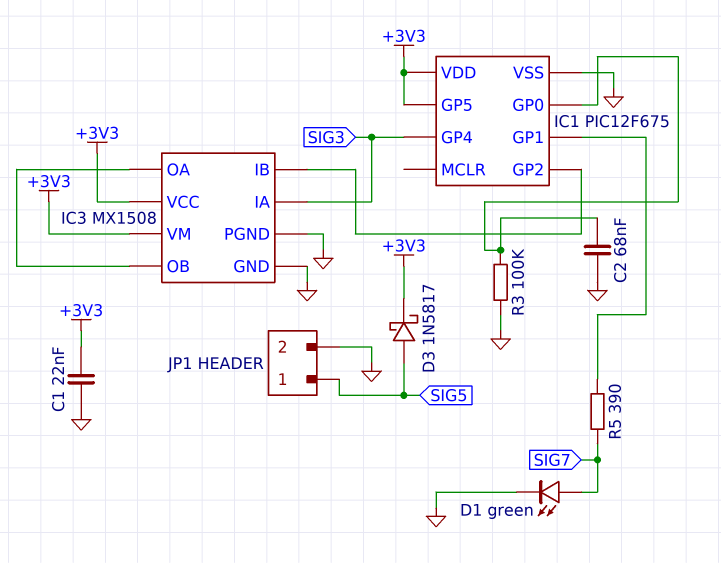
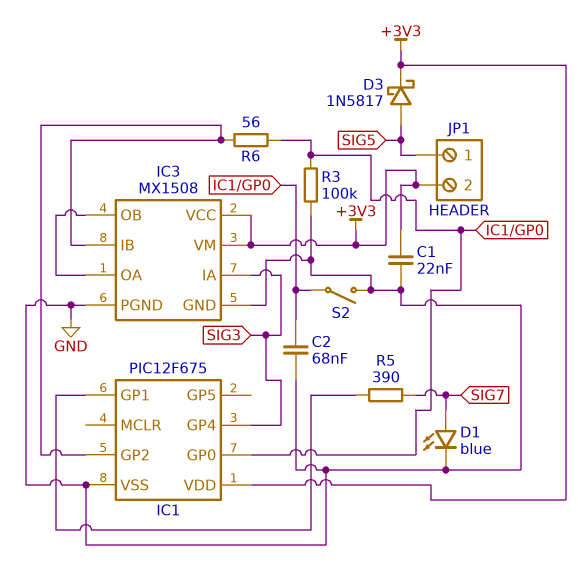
D1: LED green (A SIG7, K GND) -> LED blue (A SIG7, K GND)
IC1 pin GP5: +3V3 -> none
JP1 pin 2: GND -> +3V3
R6: none -> 56 (IC1/GP0, IC1/GP2)
S2: none -> switch (GND, IC1/GP0)

